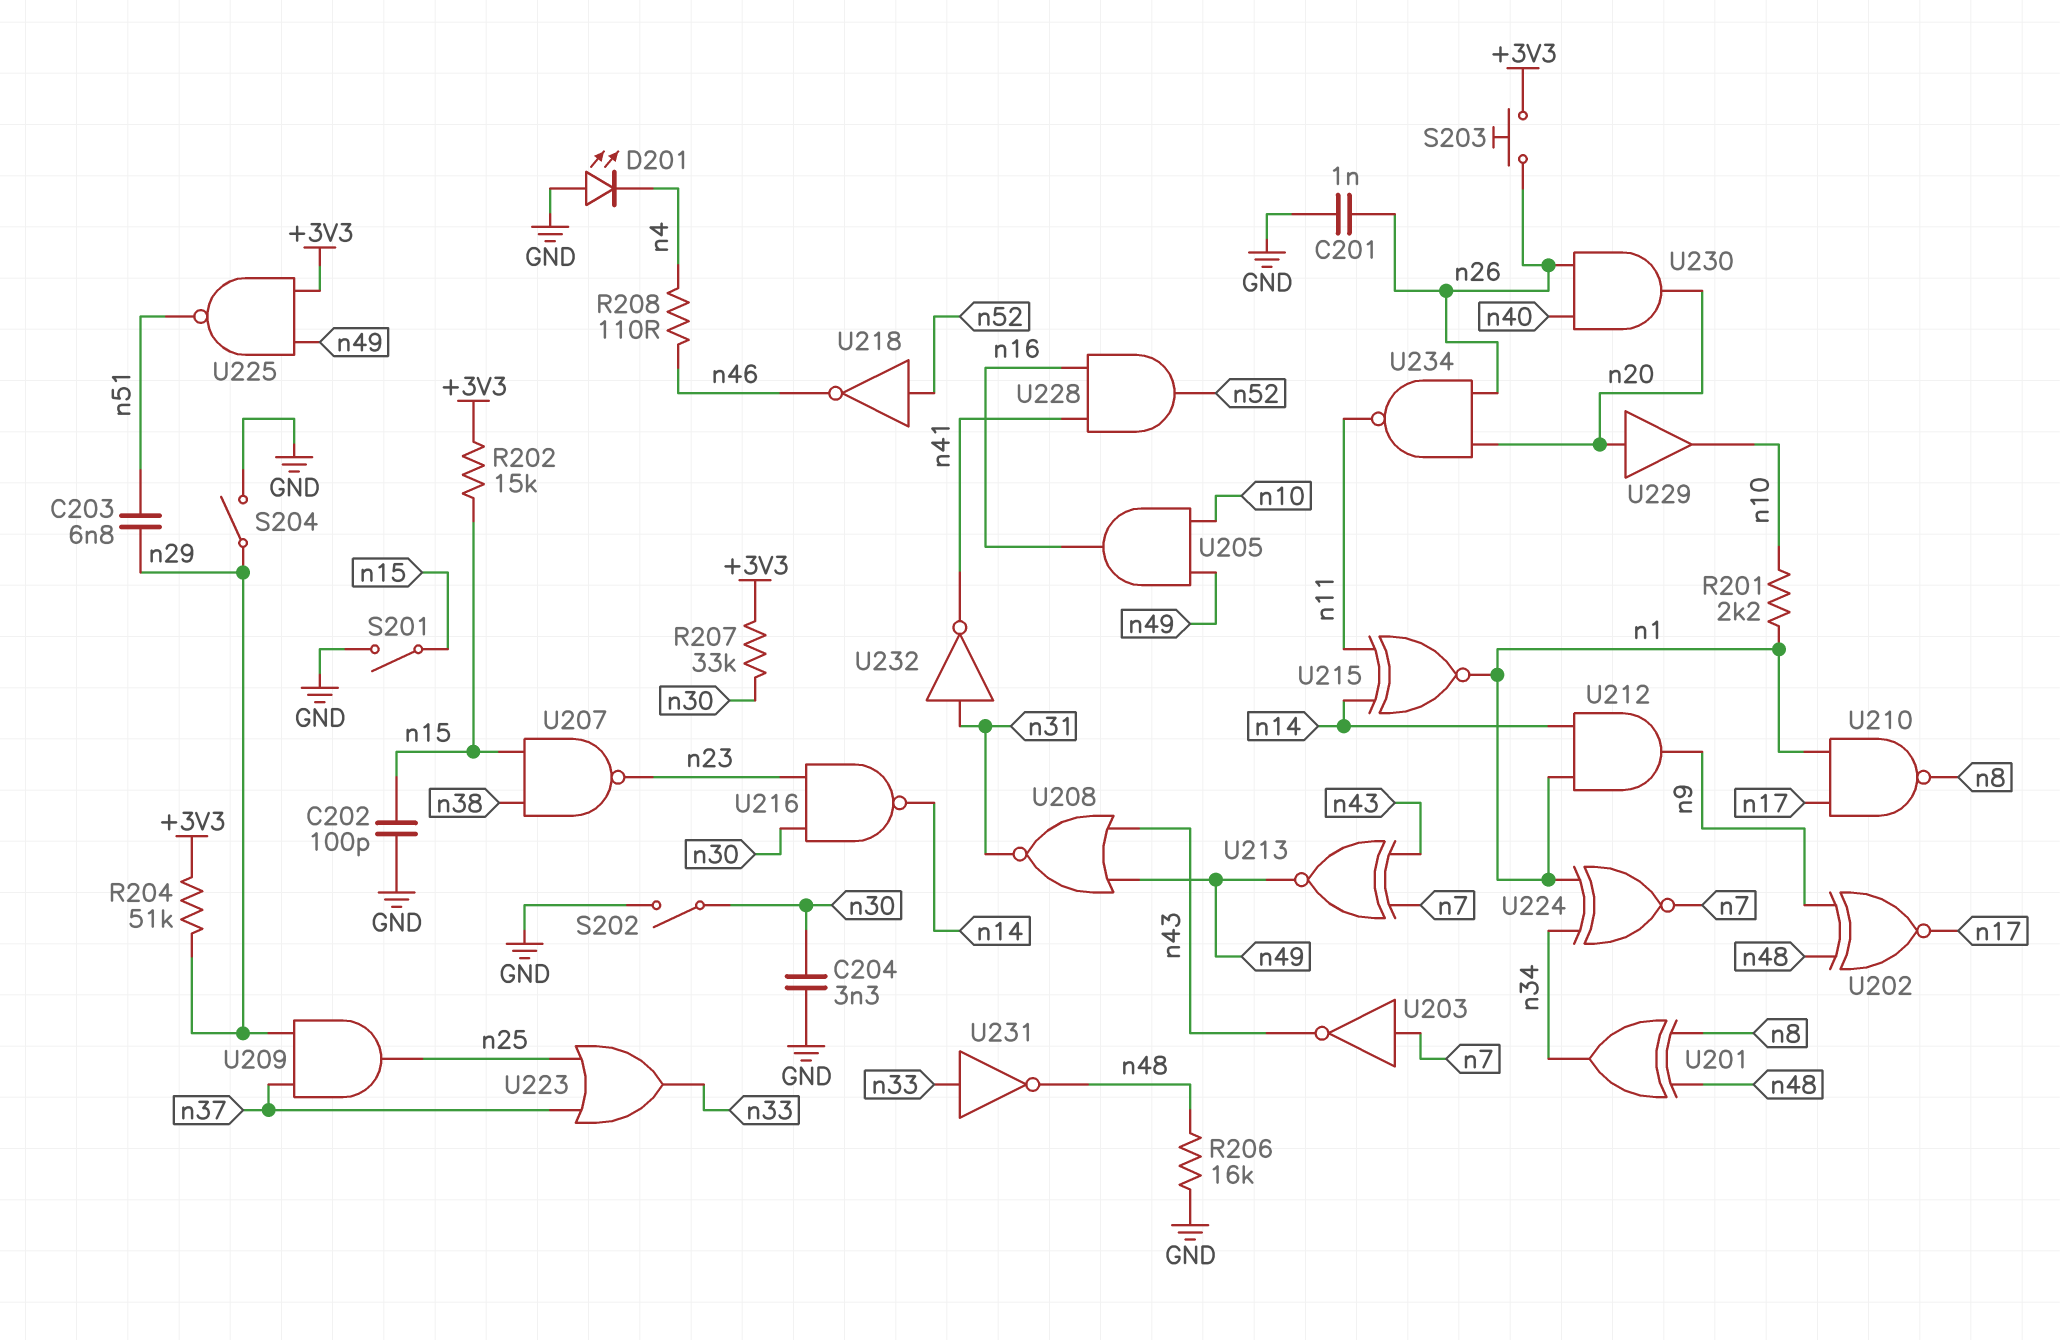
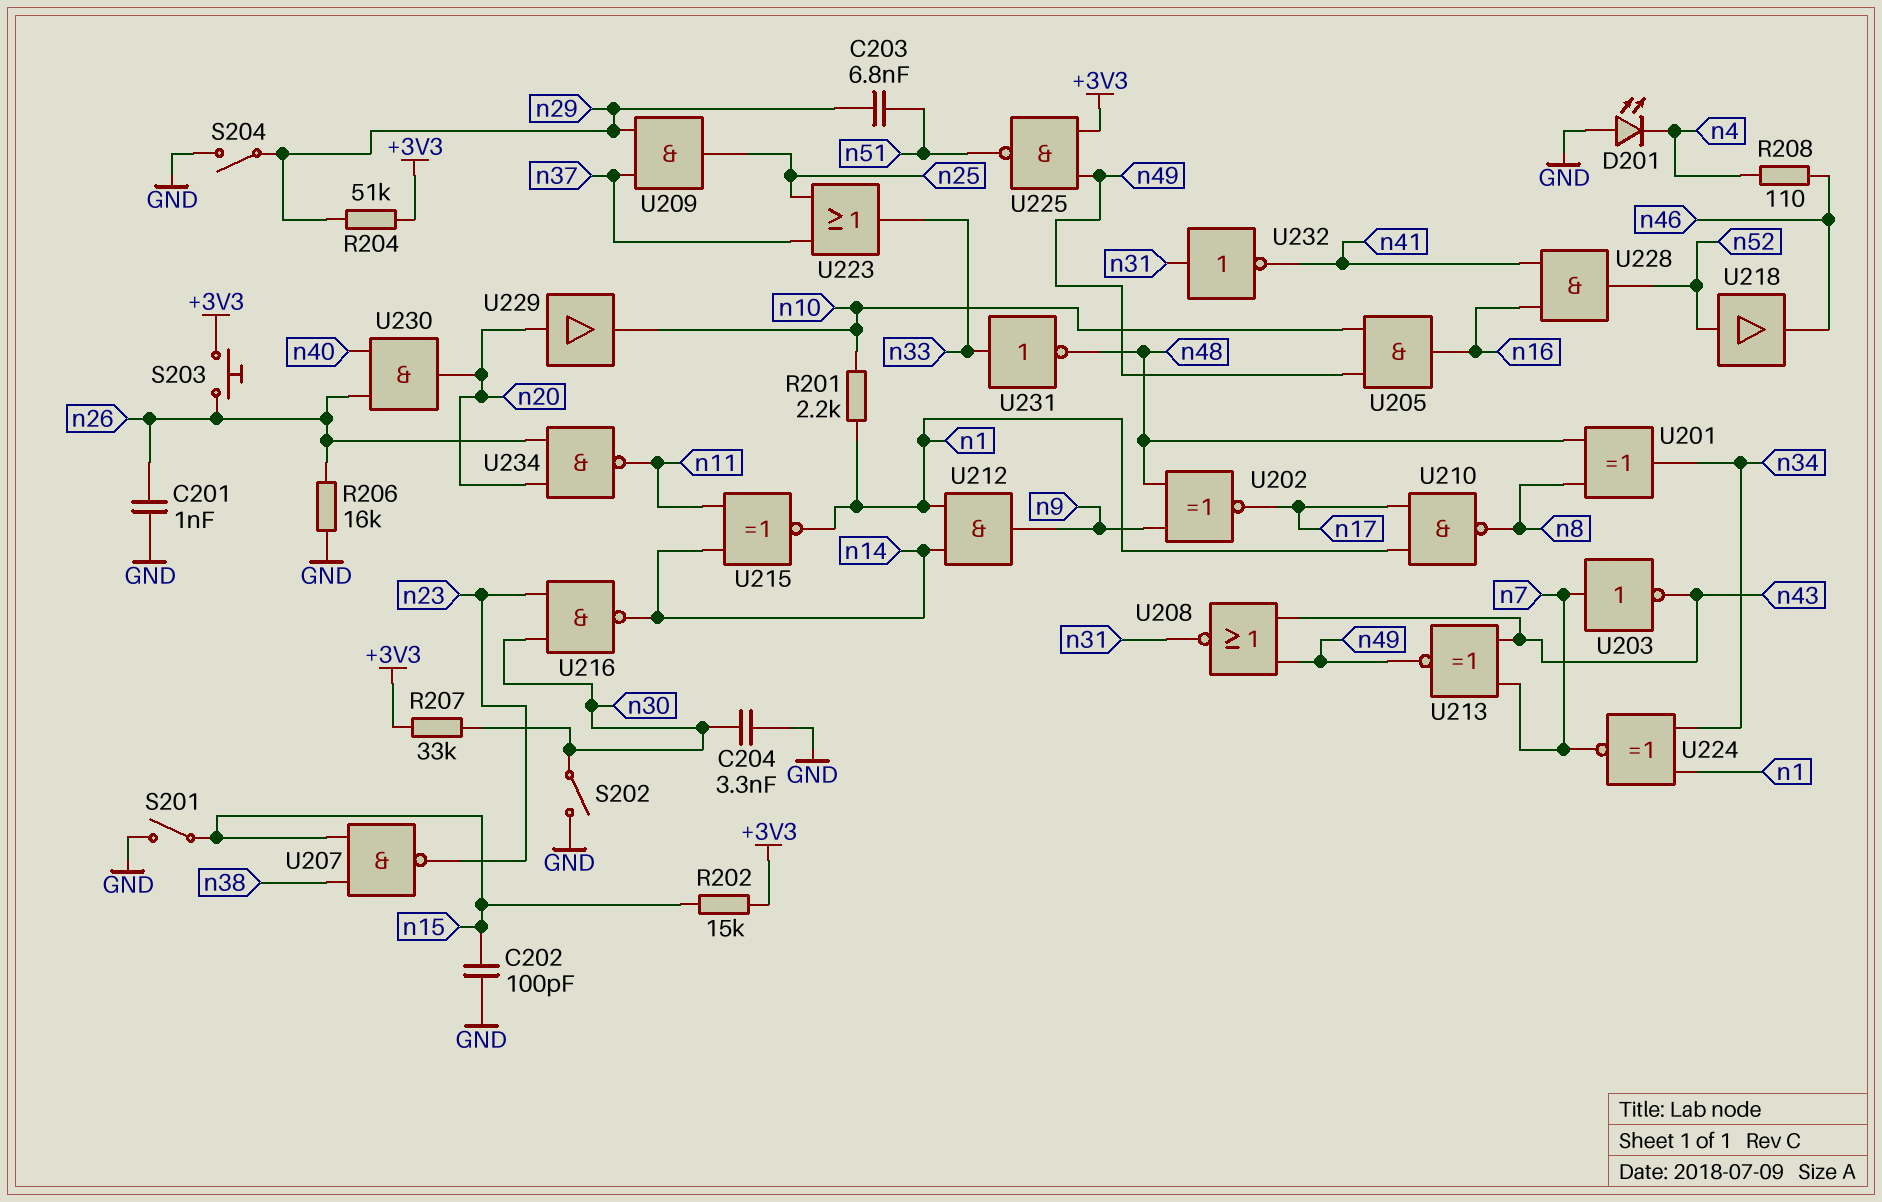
R206: 16k (GND, n48) -> 16k (GND, n26)
U218: NOT (in n52, out n46) -> buffer (in n52, out n46)

